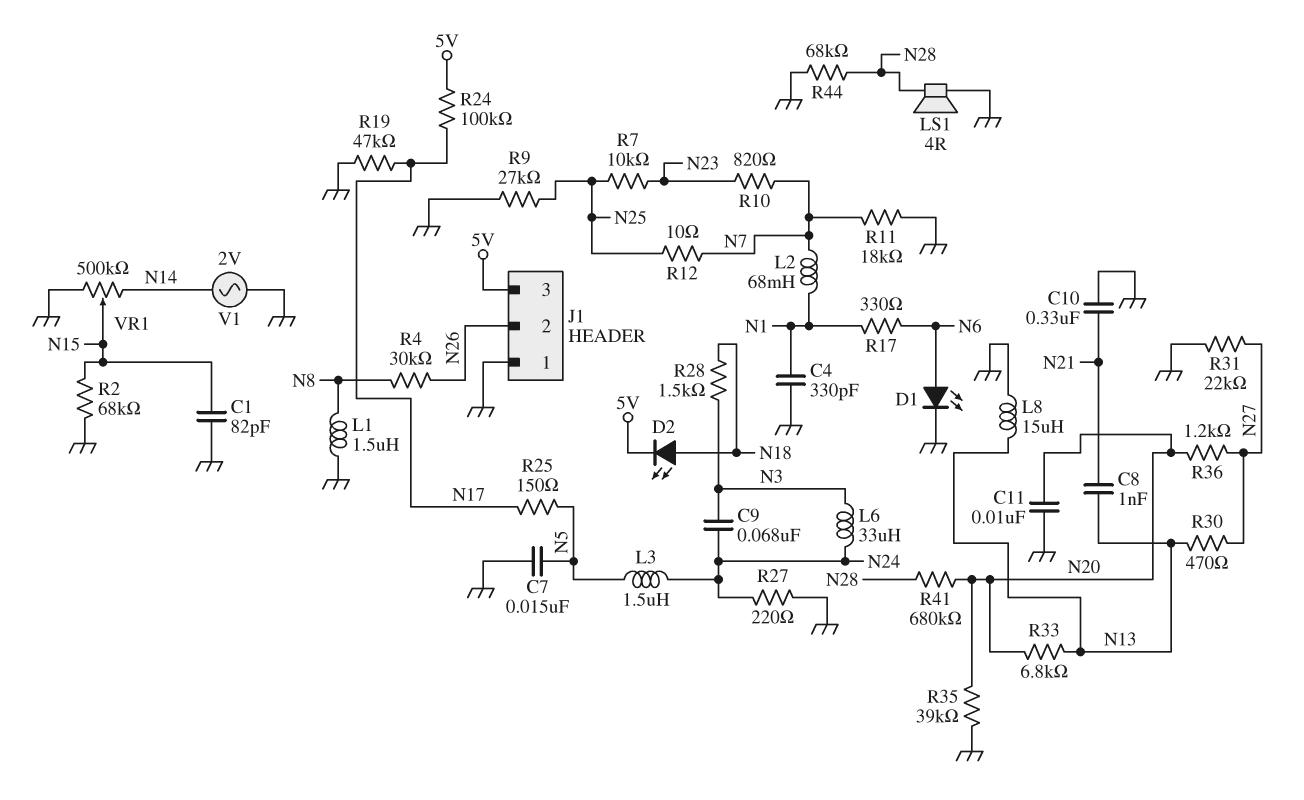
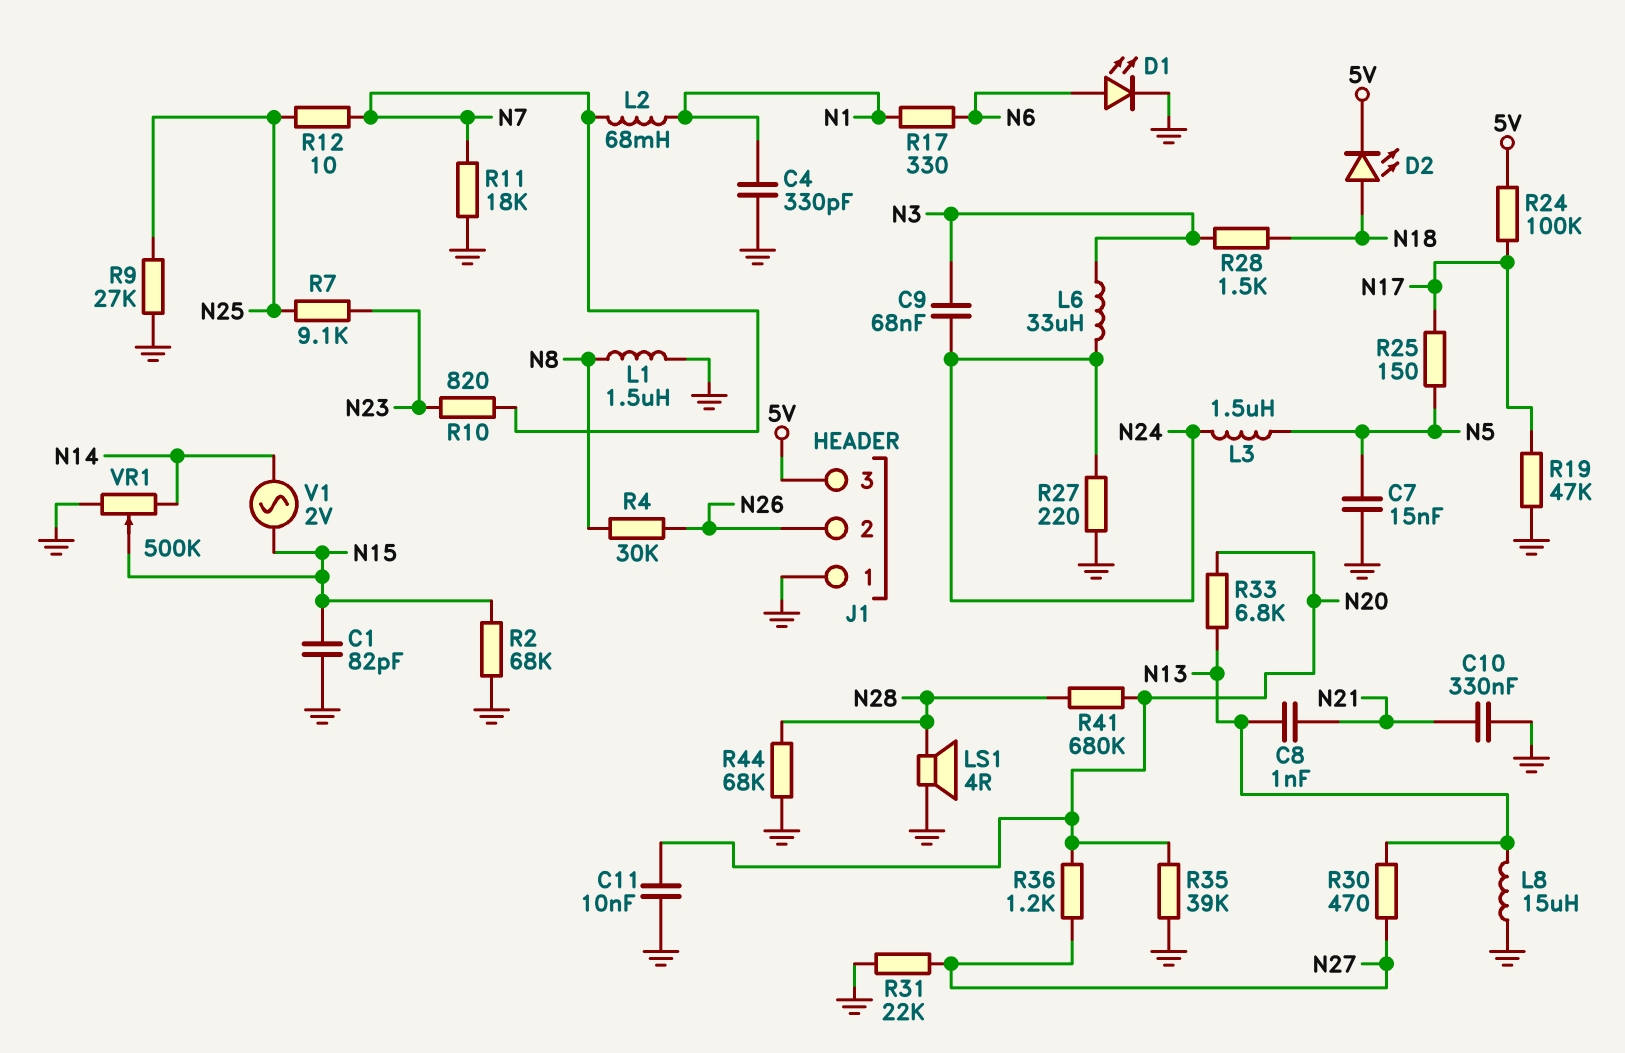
R7: 10k (N23, N25) -> 9.1k (N23, N25)
V1: AC 2V (GND, N14) -> AC 2V (N14, N15)

